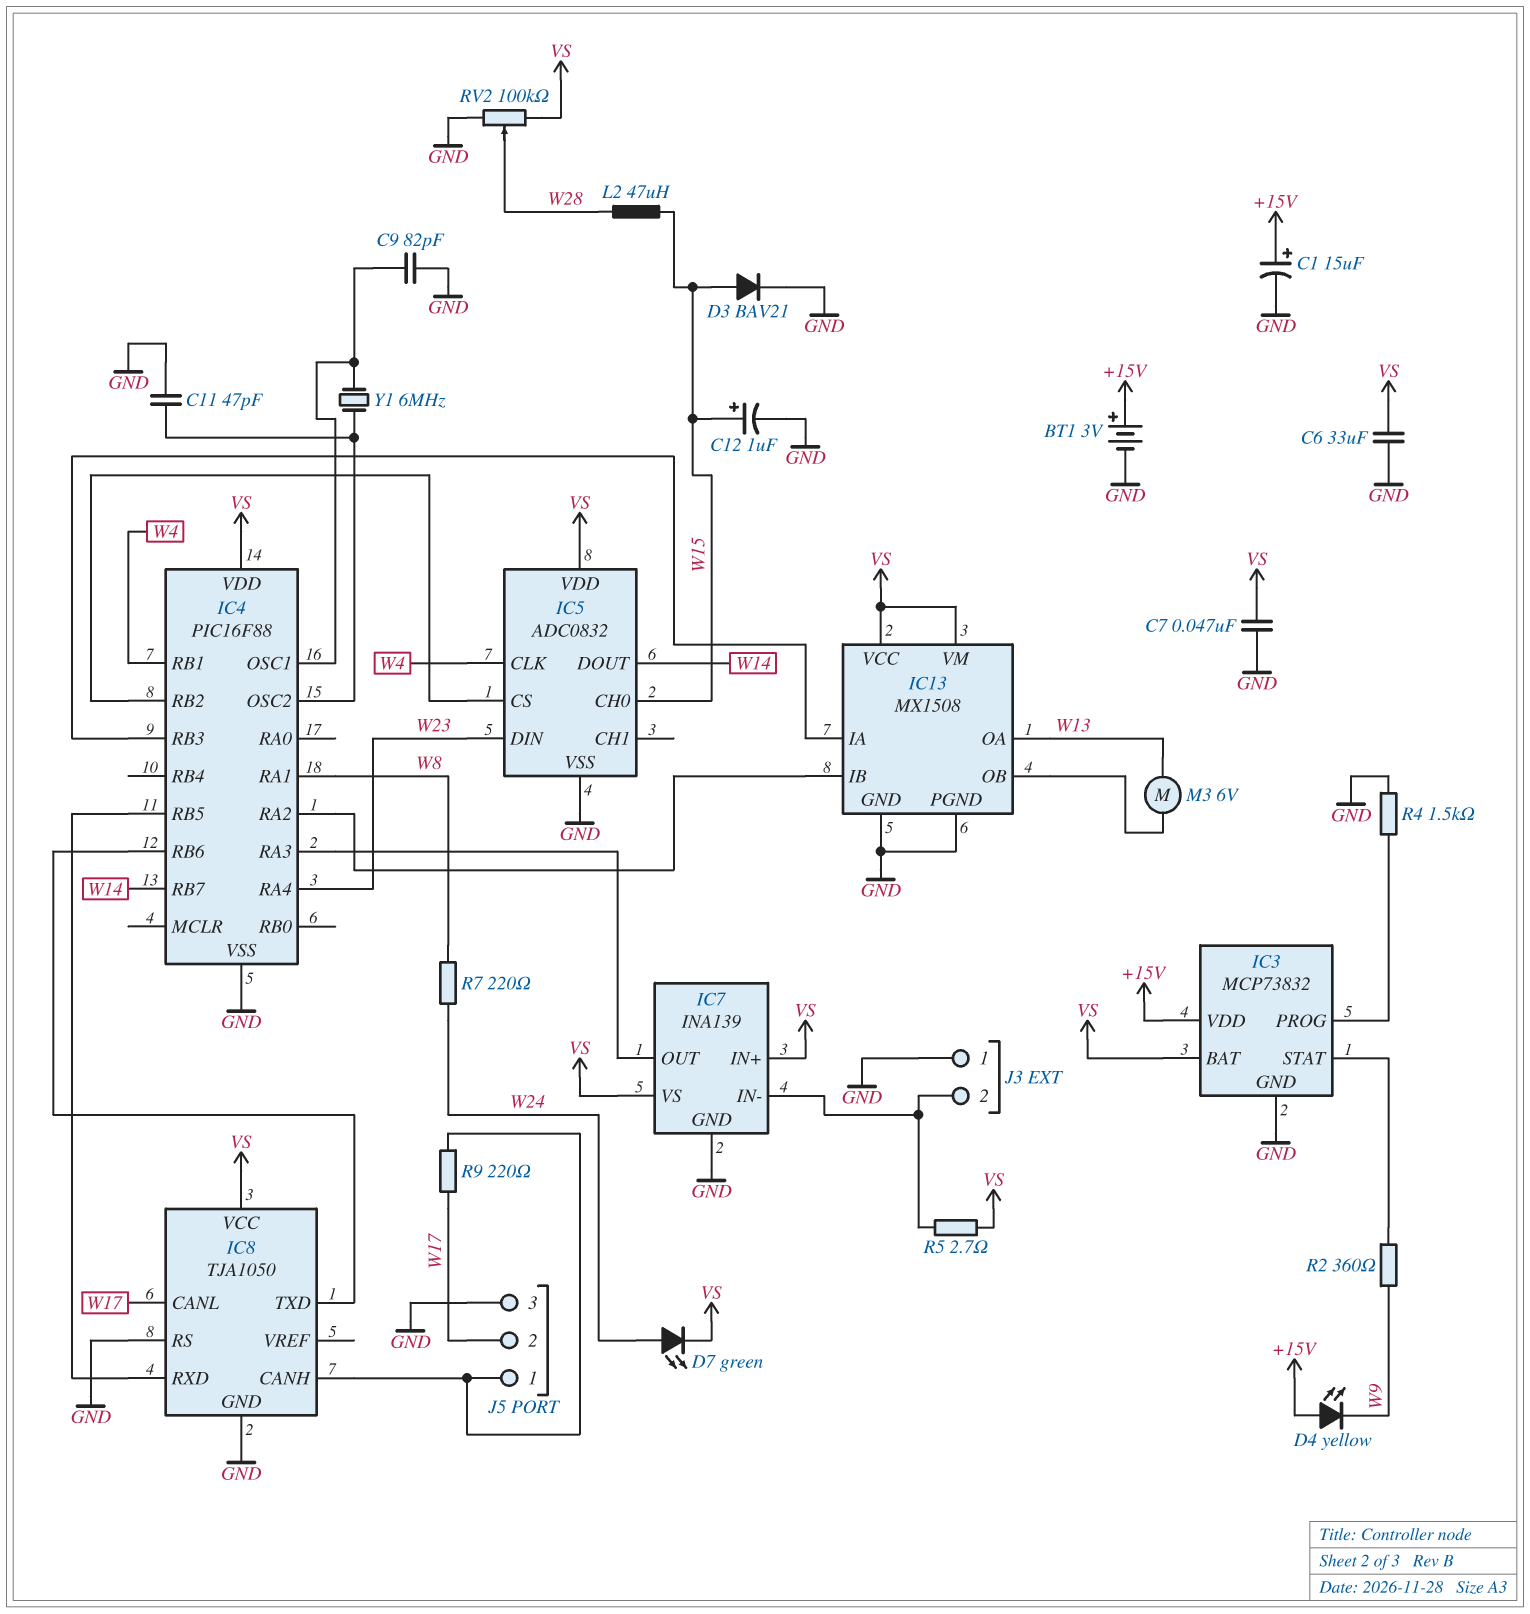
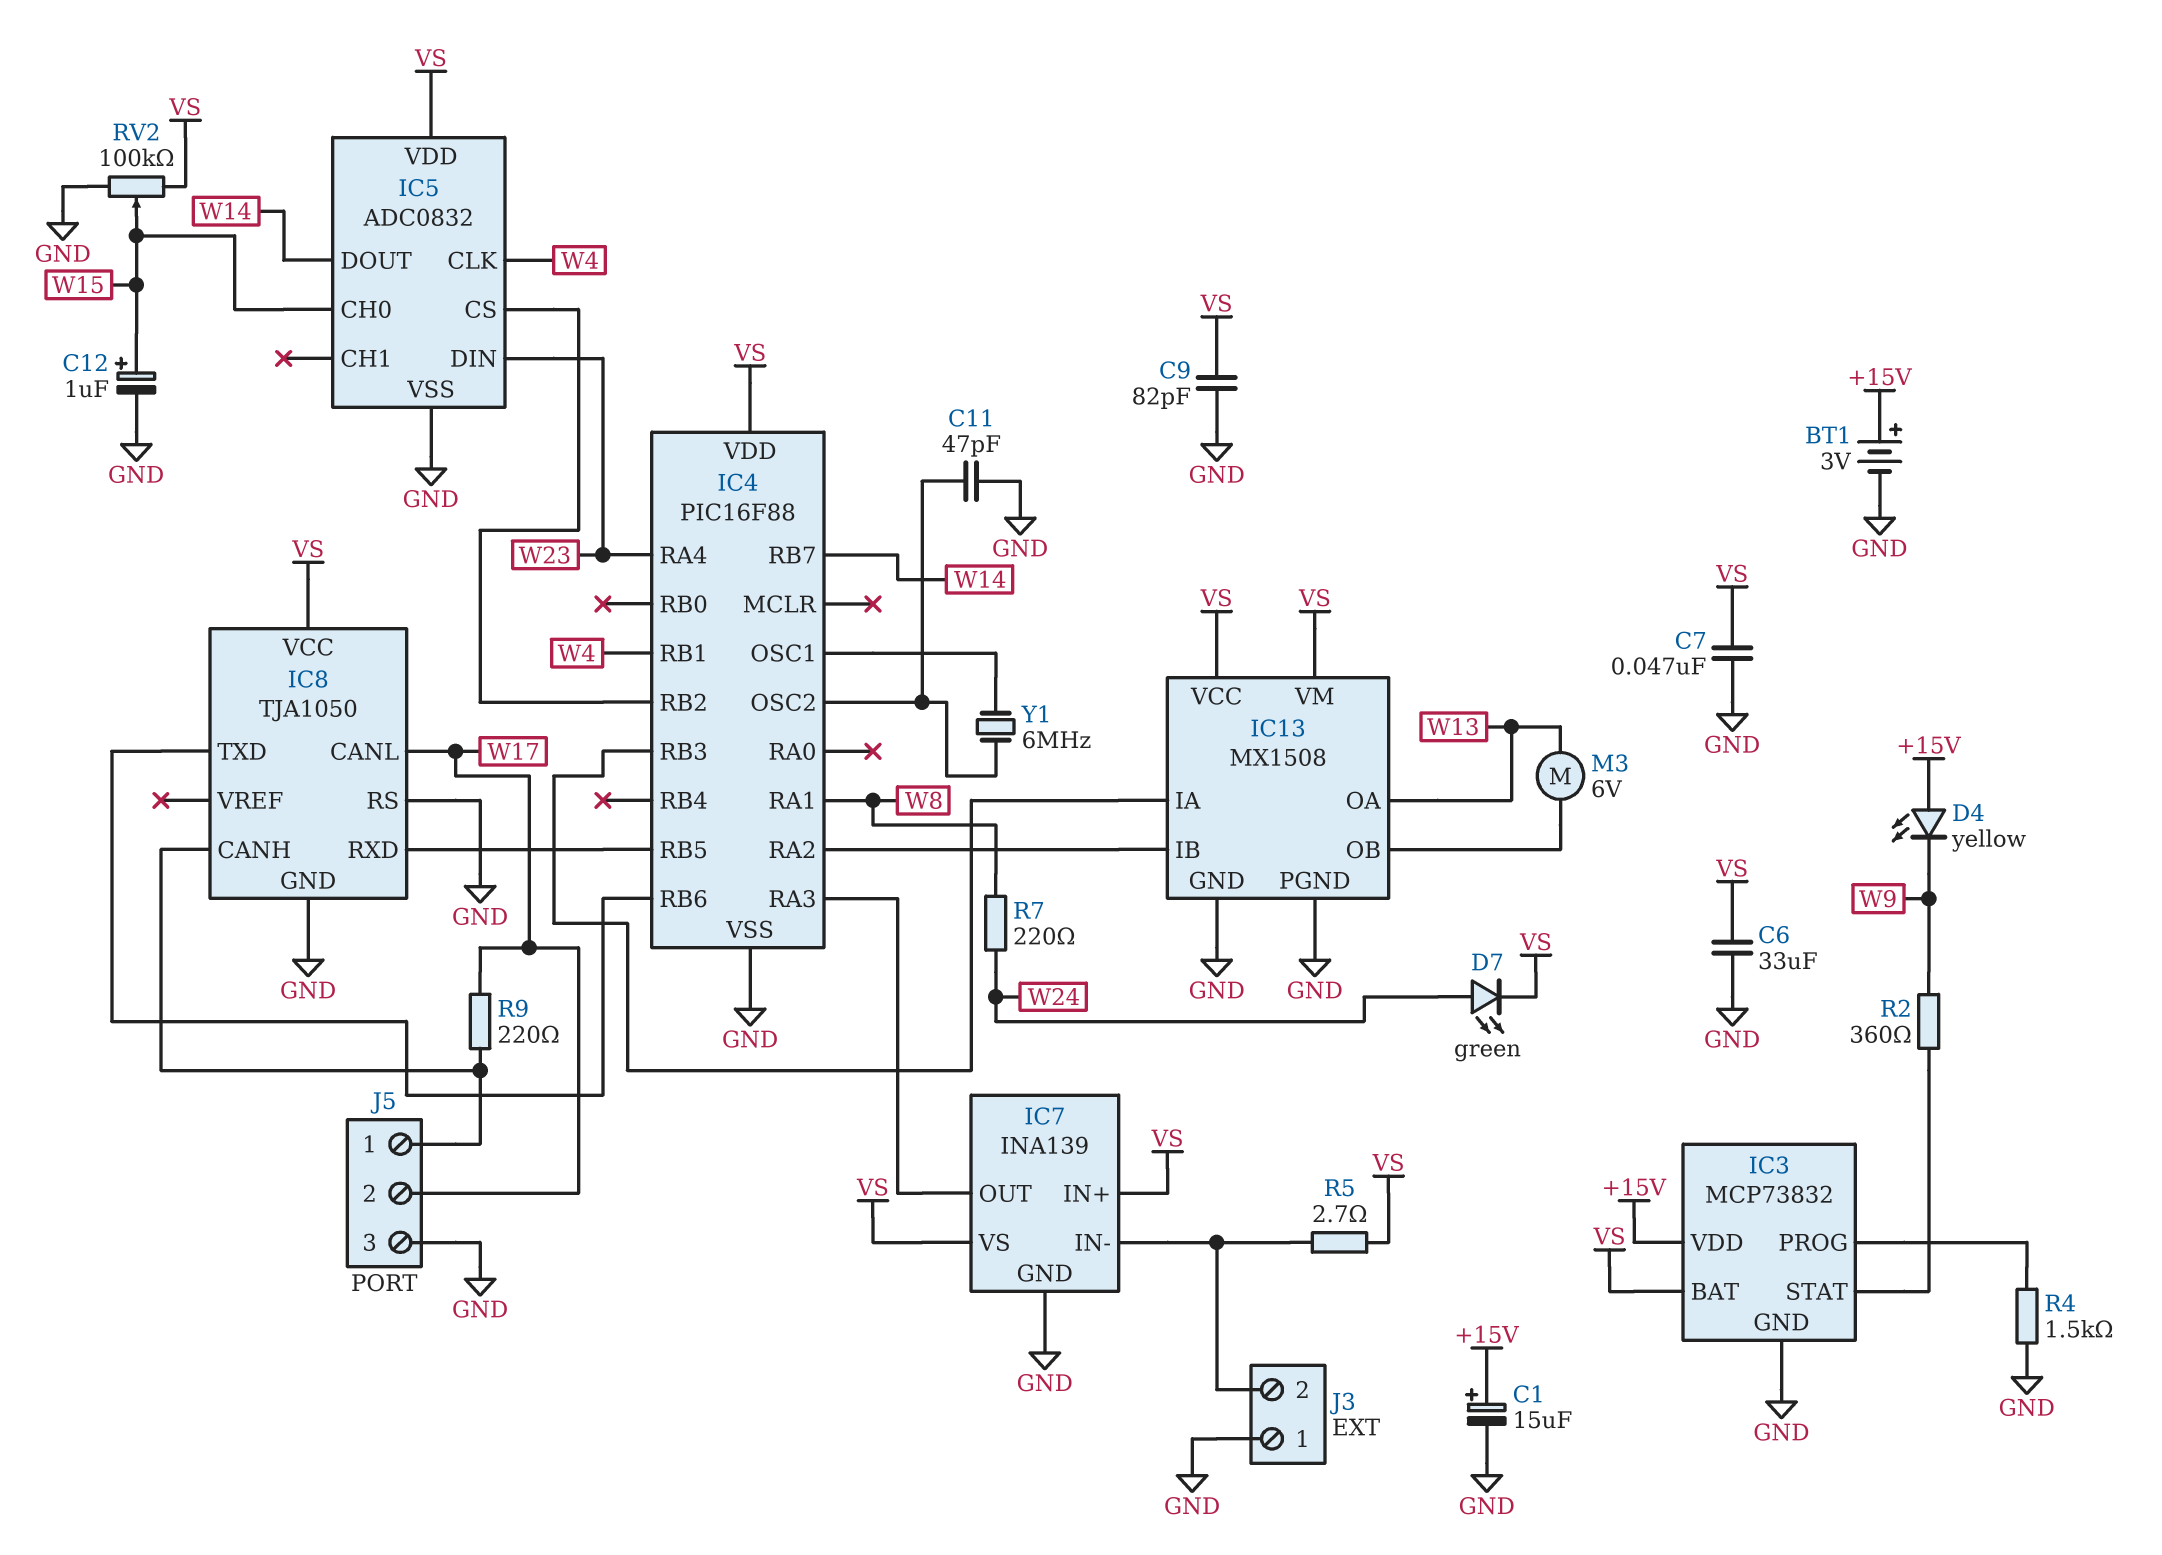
C9: 82pF (GND, IC4/OSC1) -> 82pF (GND, VS)
D3: diode BAV21 (A W15, K GND) -> none
L2: 47uH (W15, W28) -> none
RV2: 100k (GND, VS, wiper W28) -> 100k (GND, VS, wiper W15)

